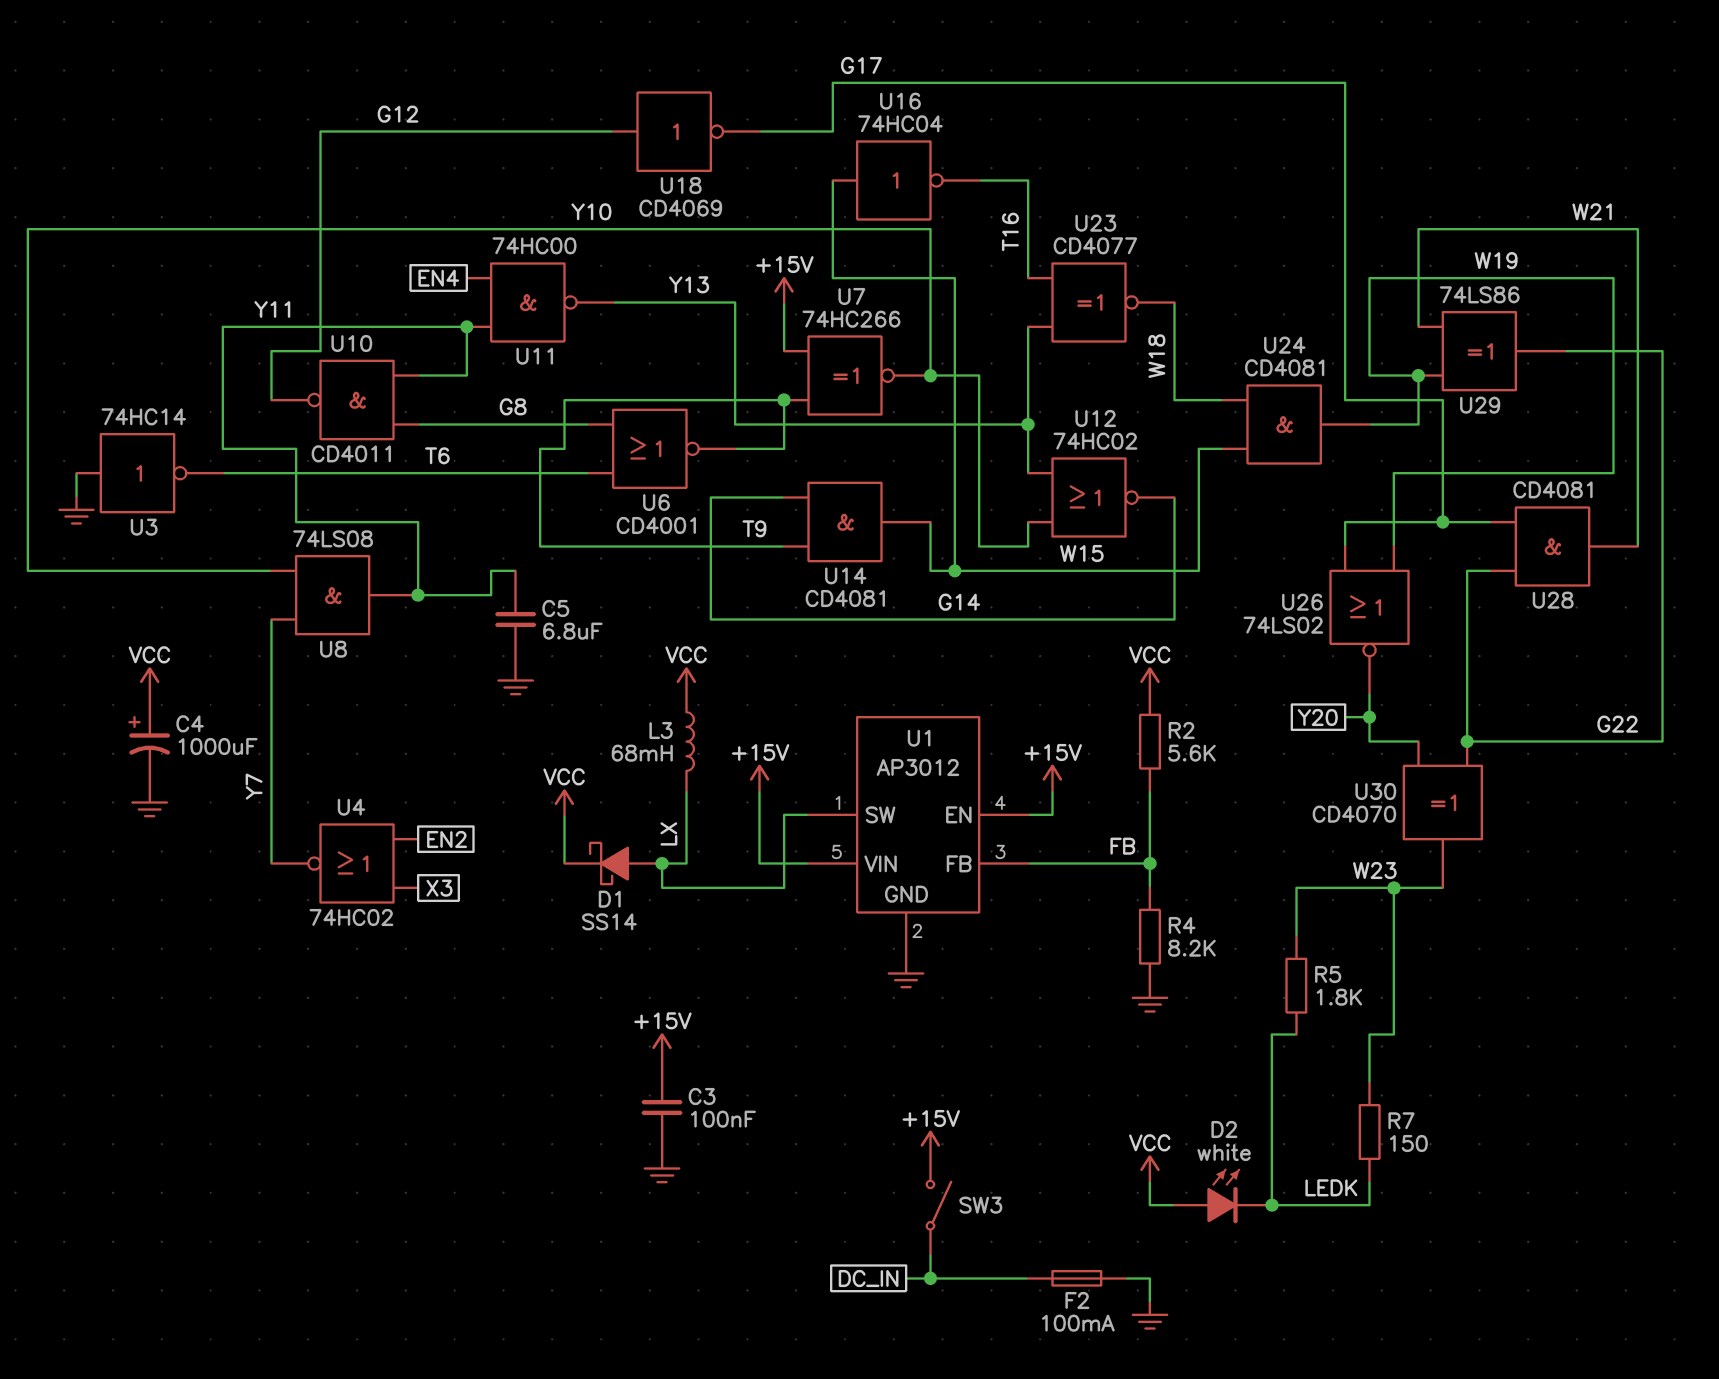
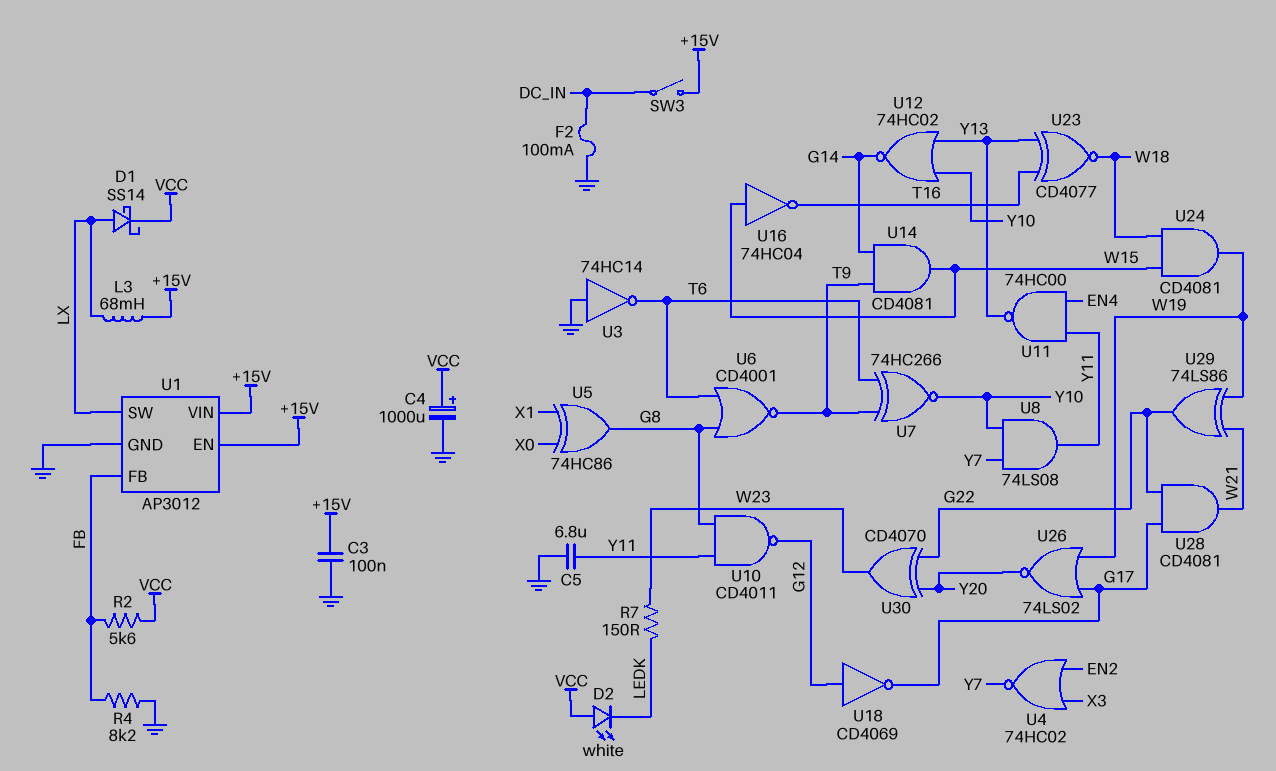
L3: 68mH (LX, VCC) -> 68mH (+15V, LX)
R5: 1.8k (LEDK, W23) -> none
U5: none -> XOR 74HC86 (in X0, in X1, out G8)
U7: XNOR 74HC266 (in +15V, in T9, out Y10) -> XNOR 74HC266 (in T6, in T9, out Y10)

